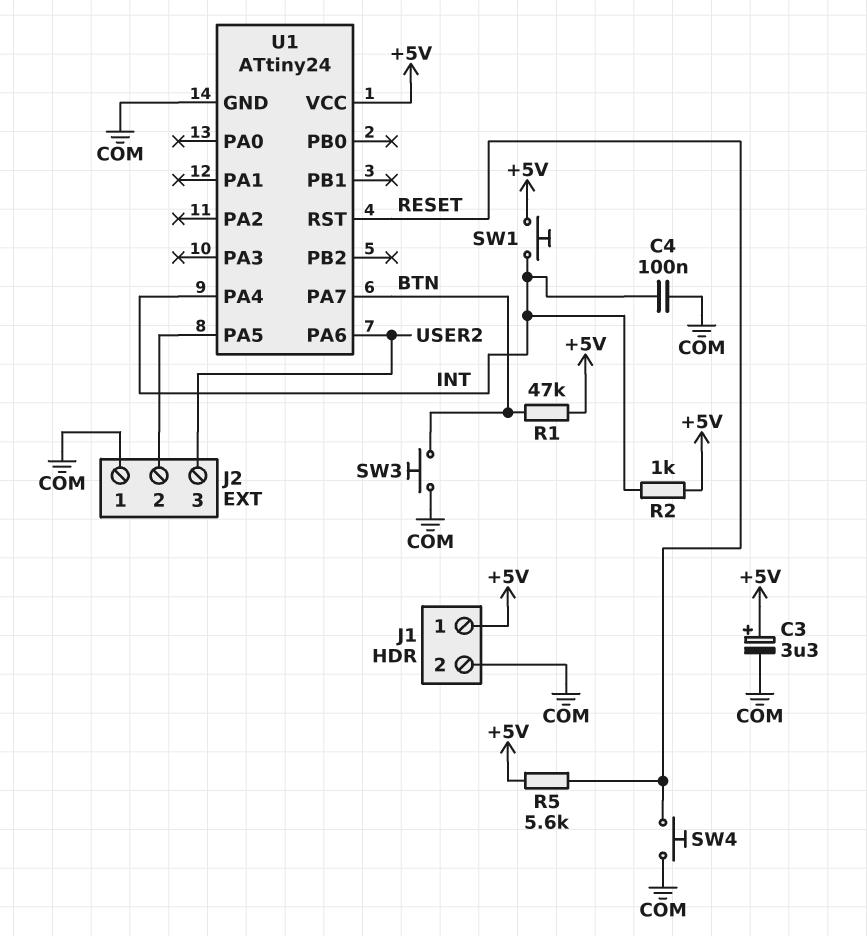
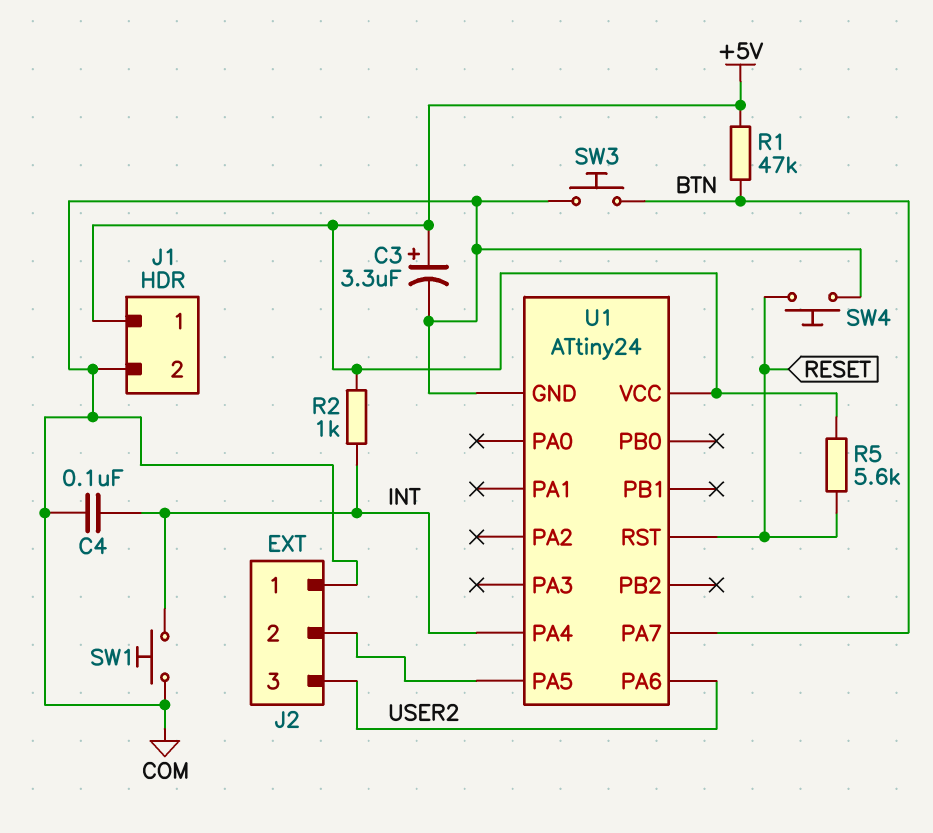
SW1: button (+5V, INT) -> button (COM, INT)

